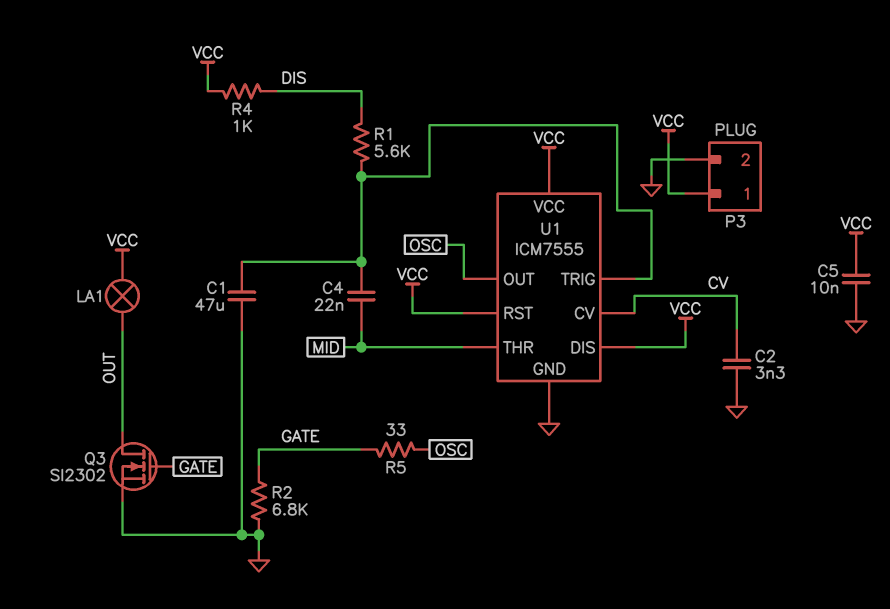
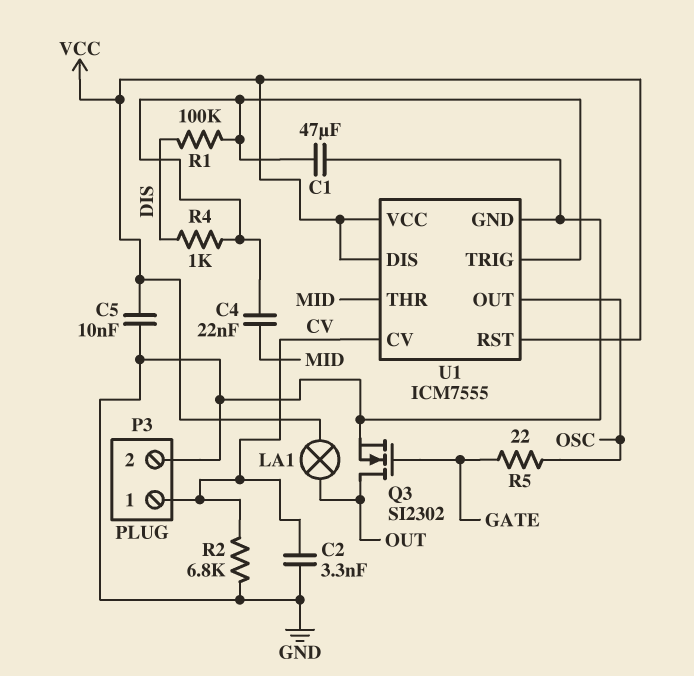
P3 pin 1: VCC -> CV
R1: 5.6k (DIS, U1/TRIG) -> 100k (DIS, U1/TRIG)
R2: 6.8k (GATE, GND) -> 6.8k (CV, GND)
R4: 1k (DIS, VCC) -> 1k (DIS, U1/TRIG)
R5: 33 (GATE, OSC) -> 22 (GATE, OSC)

